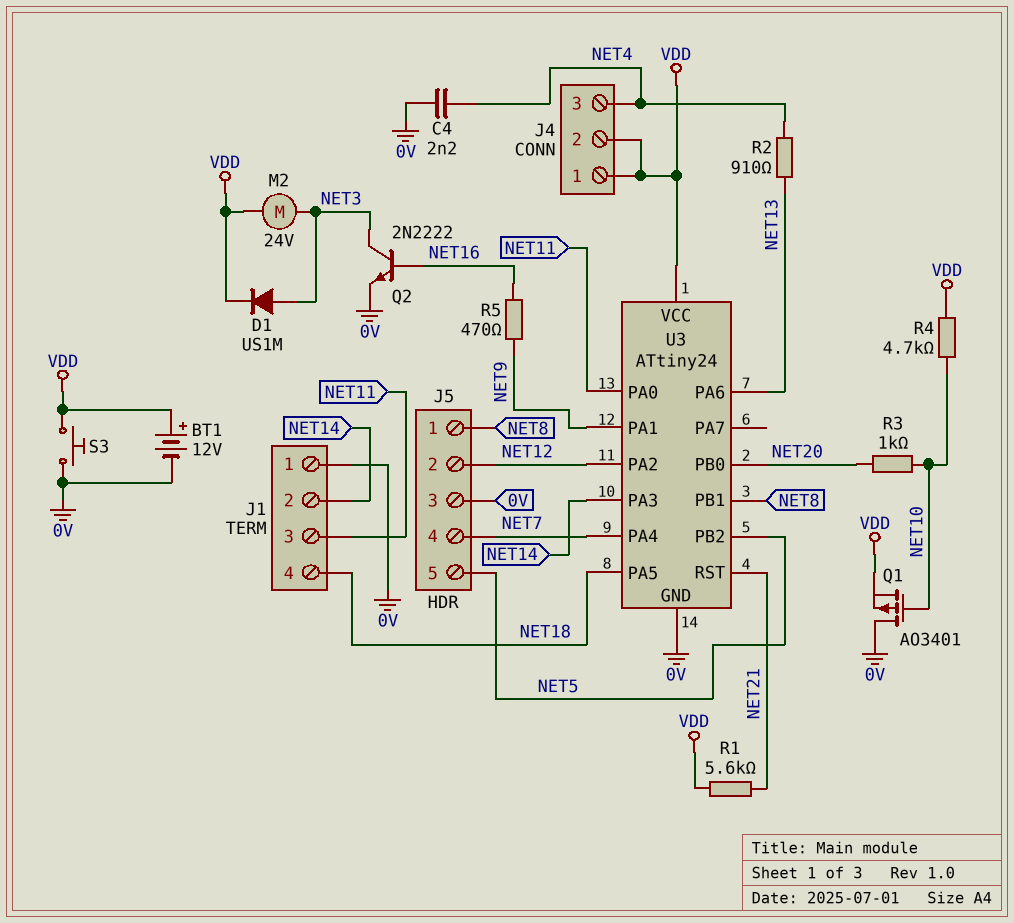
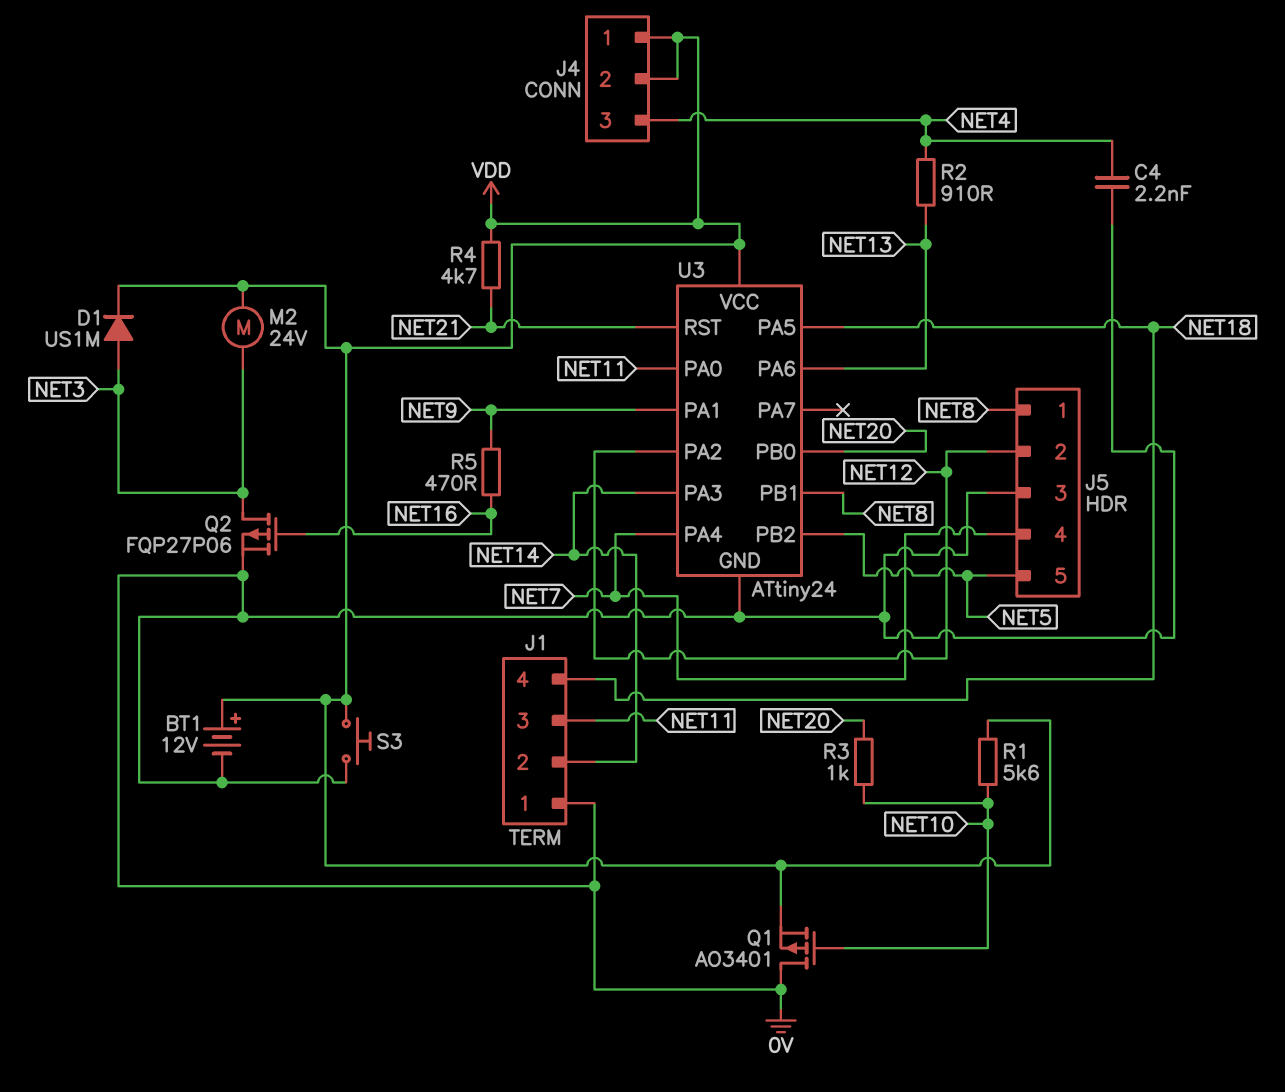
Q2: NPN 2N2222 (B NET16, C NET3, E 0V) -> PMOS FQP27P06 (G NET16, D NET3, S 0V)
R1: 5.6k (NET21, VDD) -> 5.6k (NET10, VDD)
R4: 4.7k (NET10, VDD) -> 4.7k (NET21, VDD)

